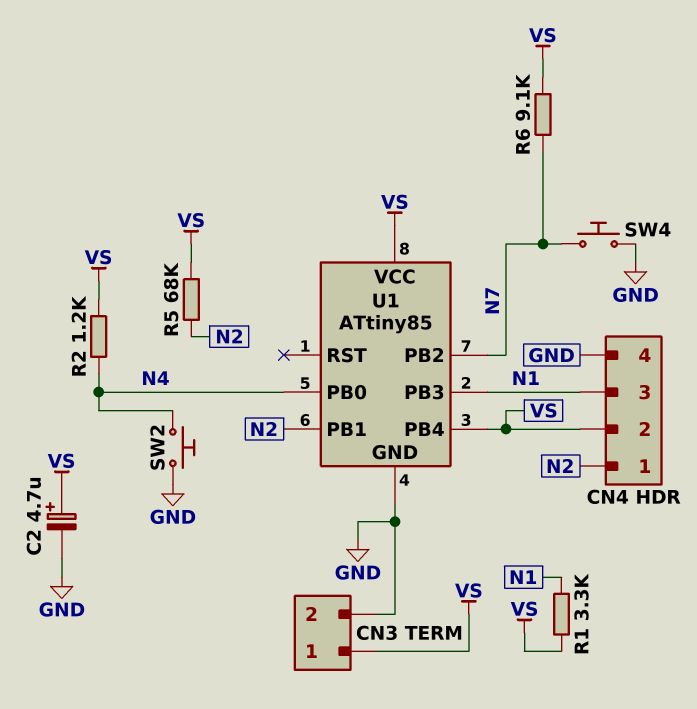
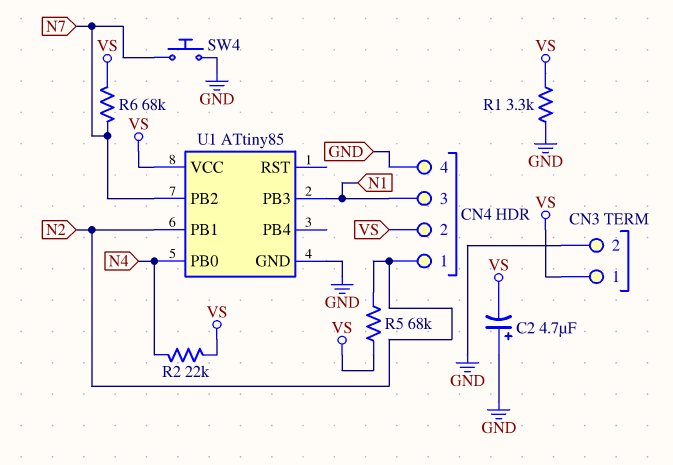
C2: 4.7uF (plus VS, minus GND) -> 4.7uF (plus GND, minus VS)
R1: 3.3k (N1, VS) -> 3.3k (GND, VS)
R2: 1.2k (N4, VS) -> 22k (N4, VS)
R6: 9.1k (N7, VS) -> 68k (N7, VS)
SW2: button (GND, N4) -> none
U1 pin PB4: VS -> none

